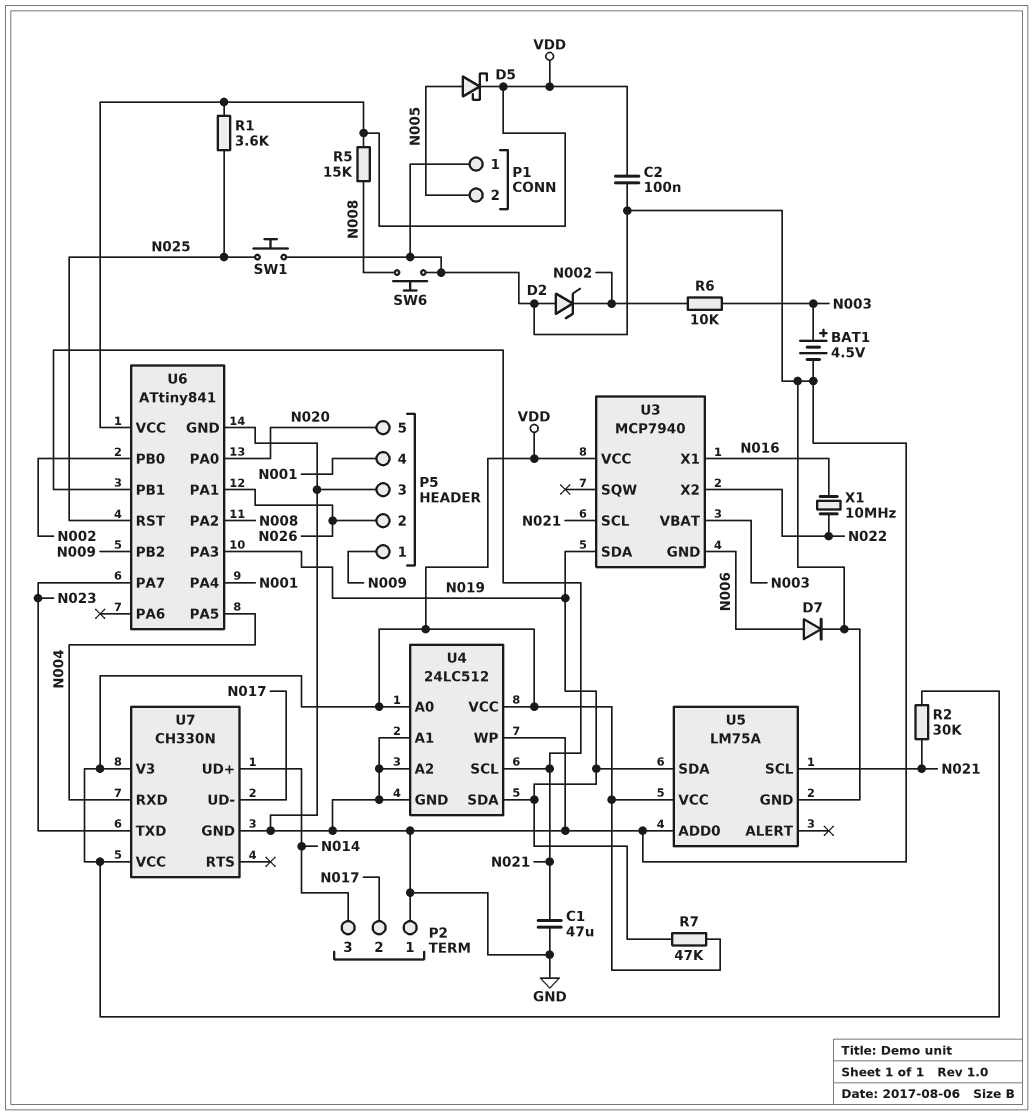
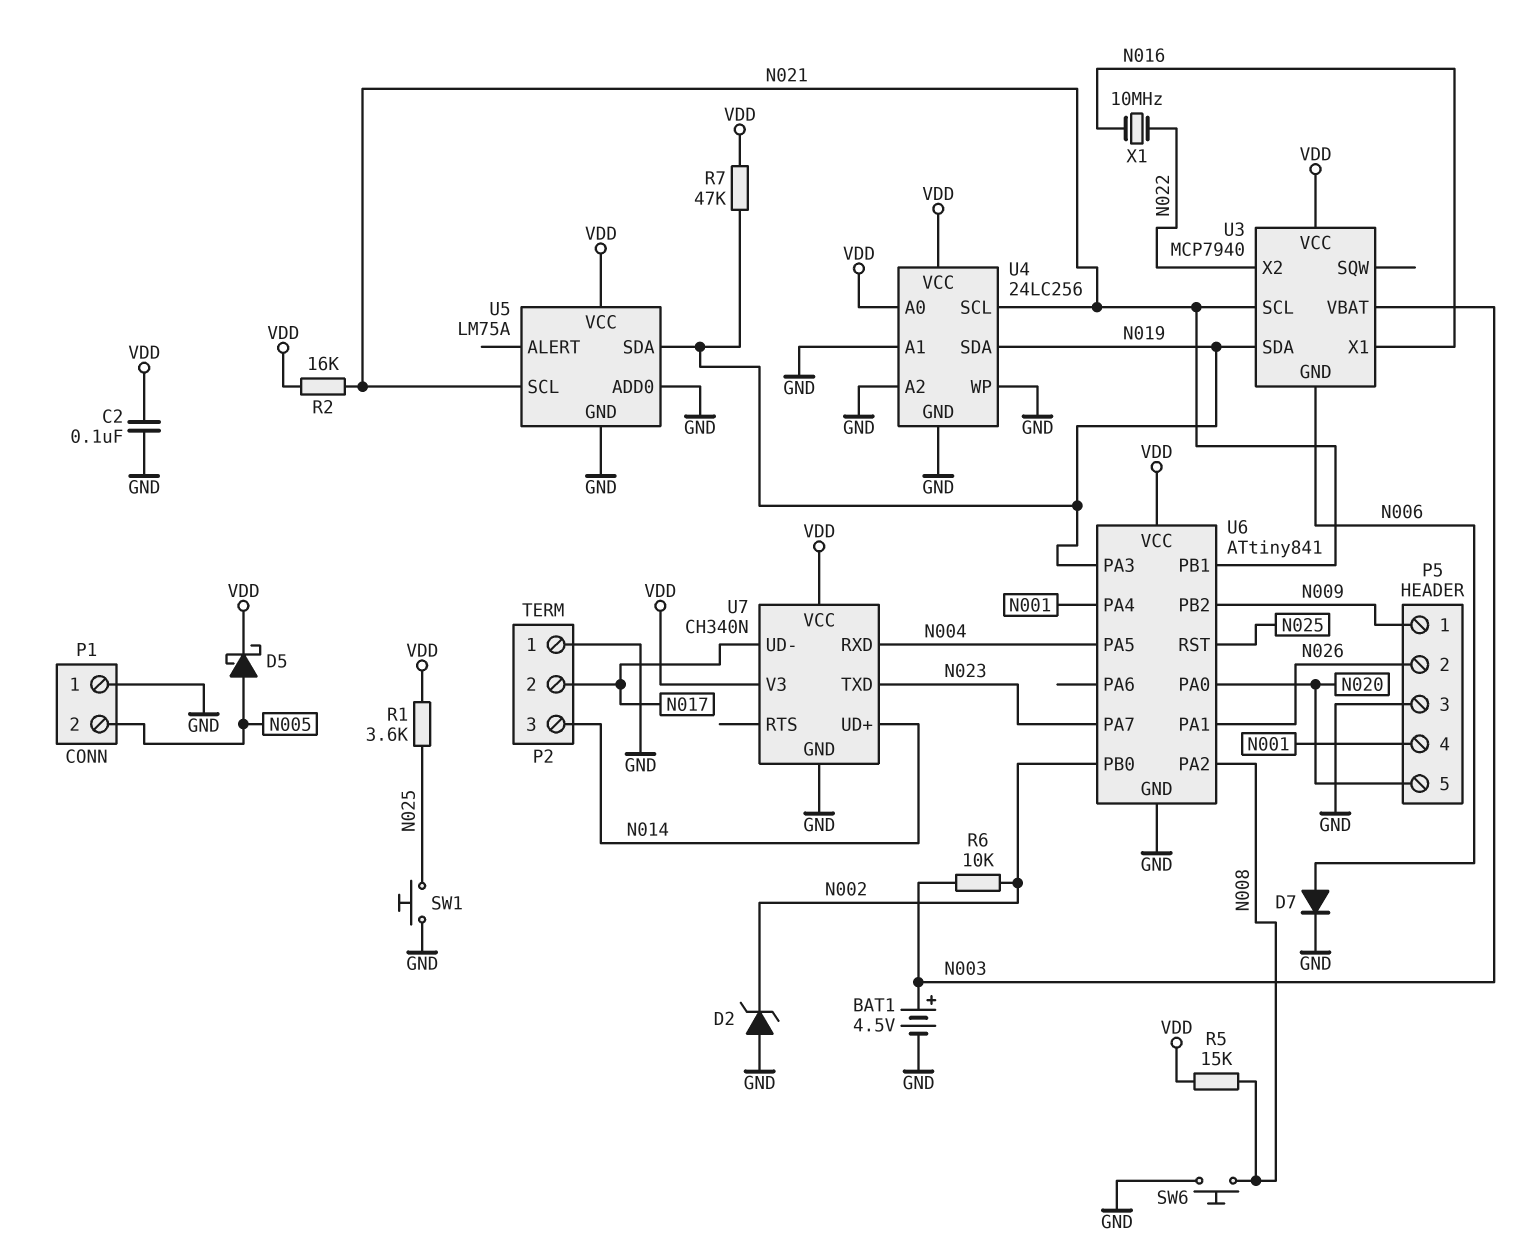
C1: 47uF (GND, N021) -> none
R2: 30k (N021, VDD) -> 16k (N021, VDD)
U4: 24LC512 -> 24LC256
U7: CH330N -> CH340N

